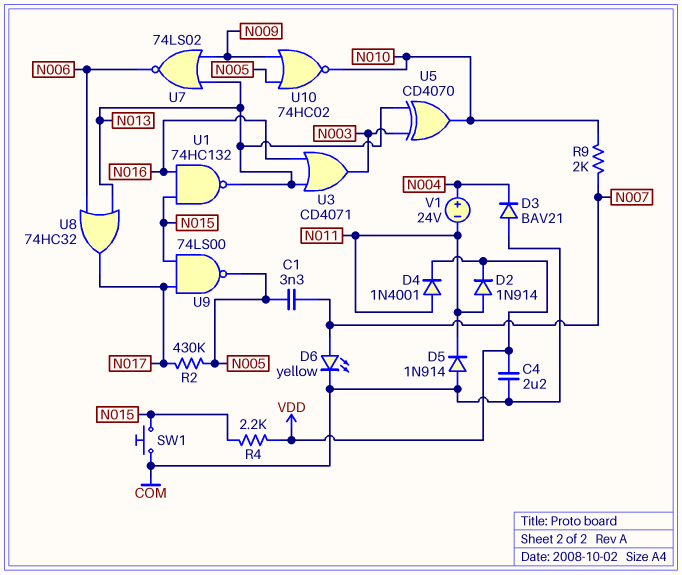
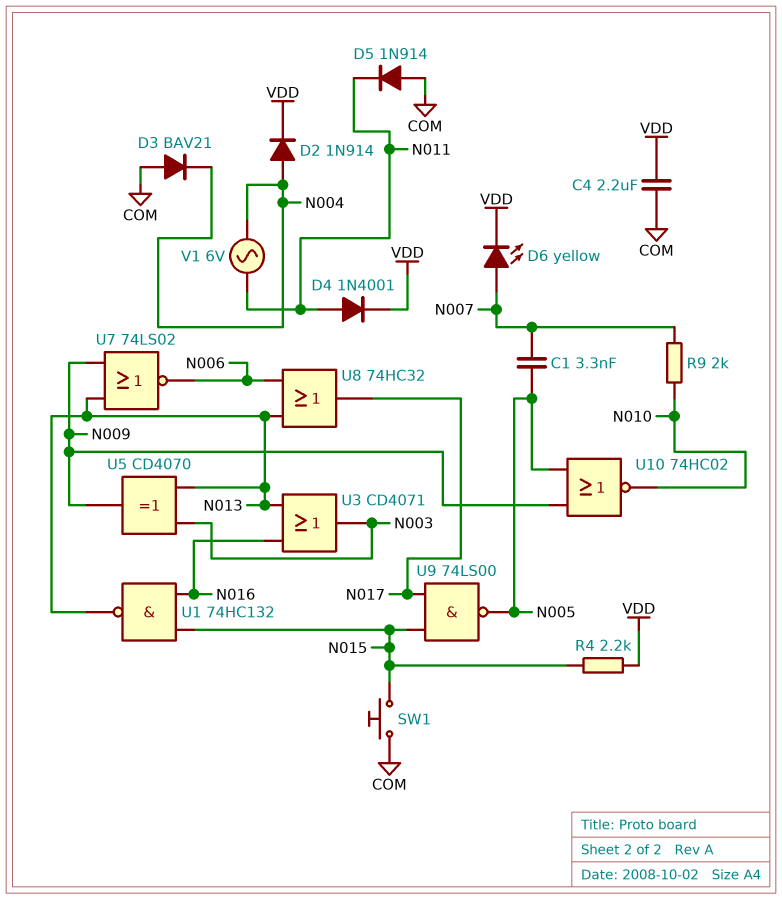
D2: diode 1N914 (A N011, K VDD) -> diode 1N914 (A N004, K VDD)
D6: LED yellow (A N007, K COM) -> LED yellow (A N007, K VDD)
R2: 430k (N005, N017) -> none
U5: XOR CD4070 (in N003, in N013, out N010) -> XOR CD4070 (in N003, in N013, out N009)
V1: 24V (plus N004, minus N011) -> AC 6V (N004, N011)

